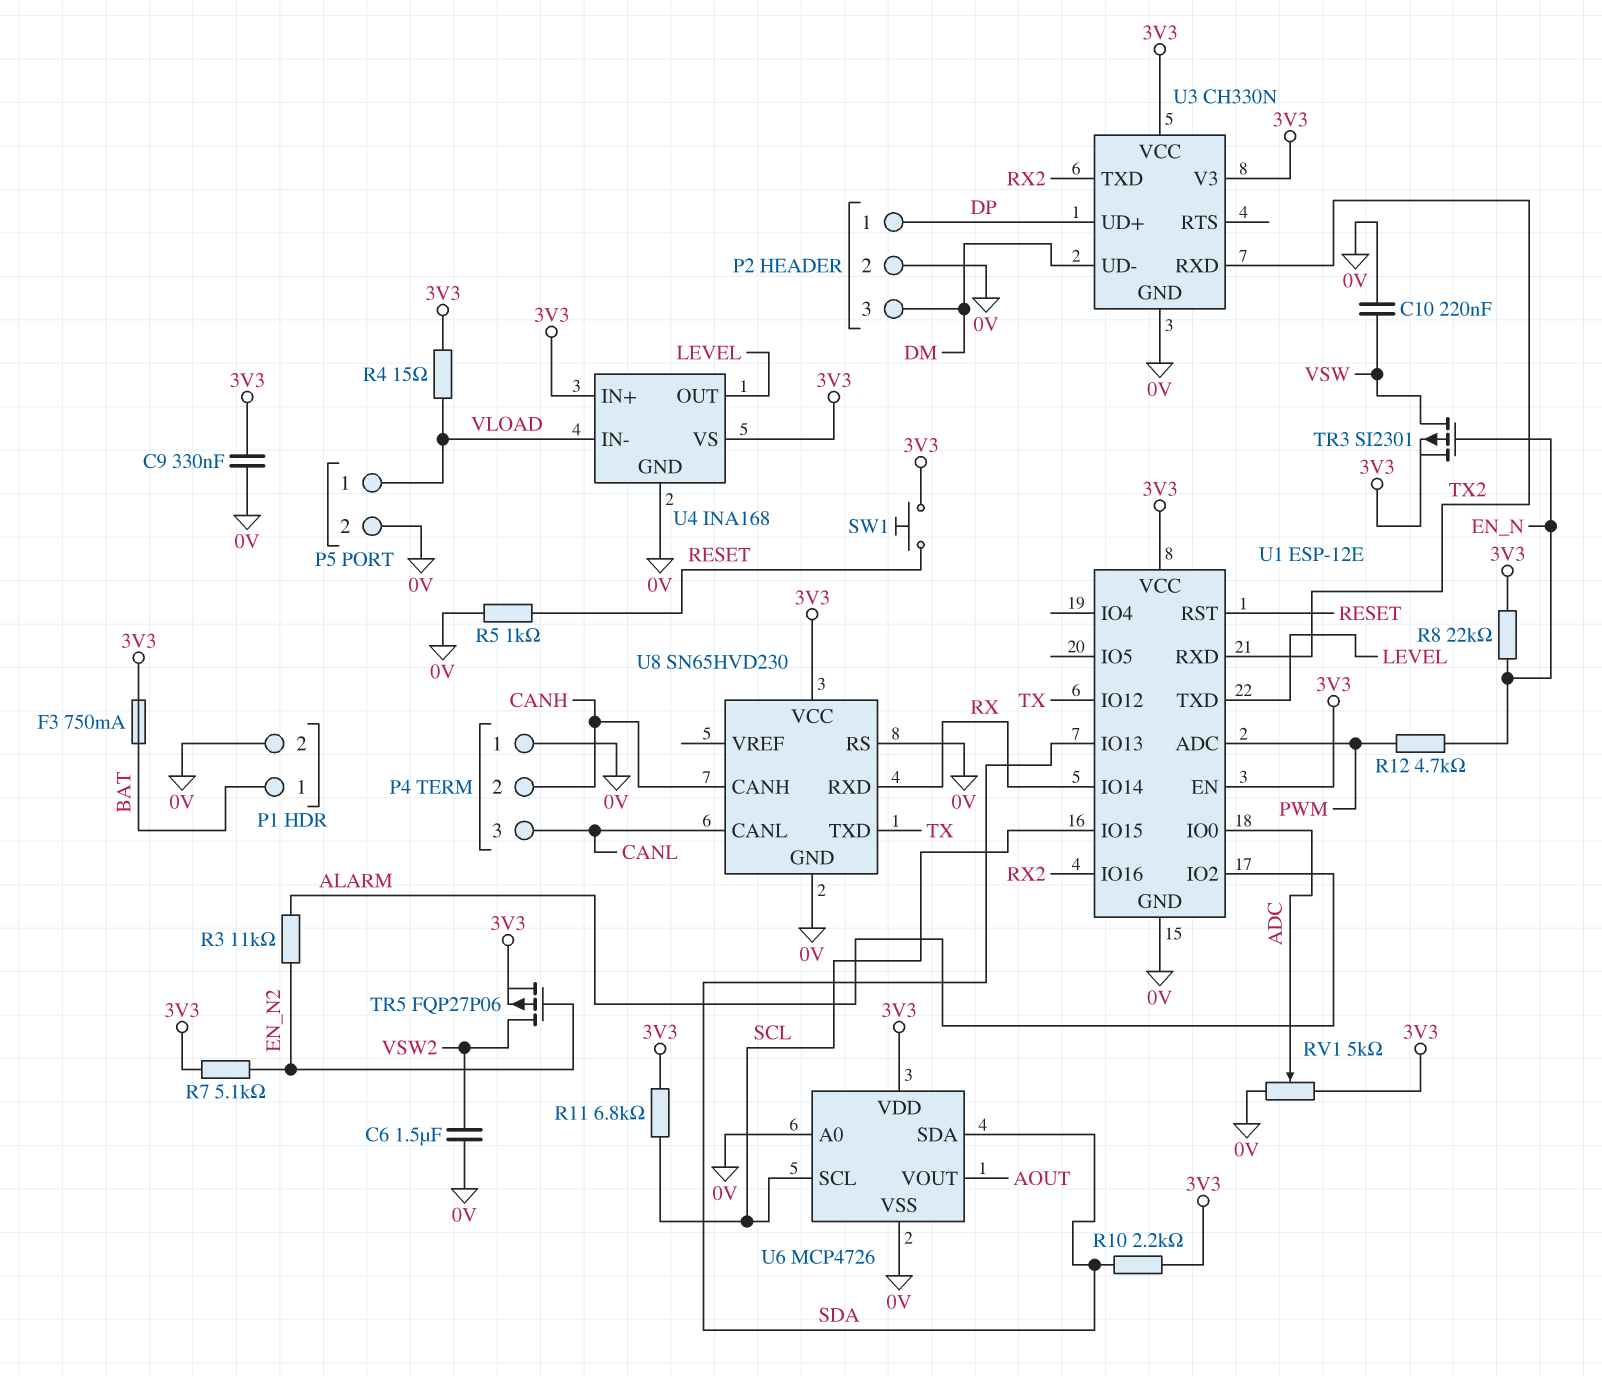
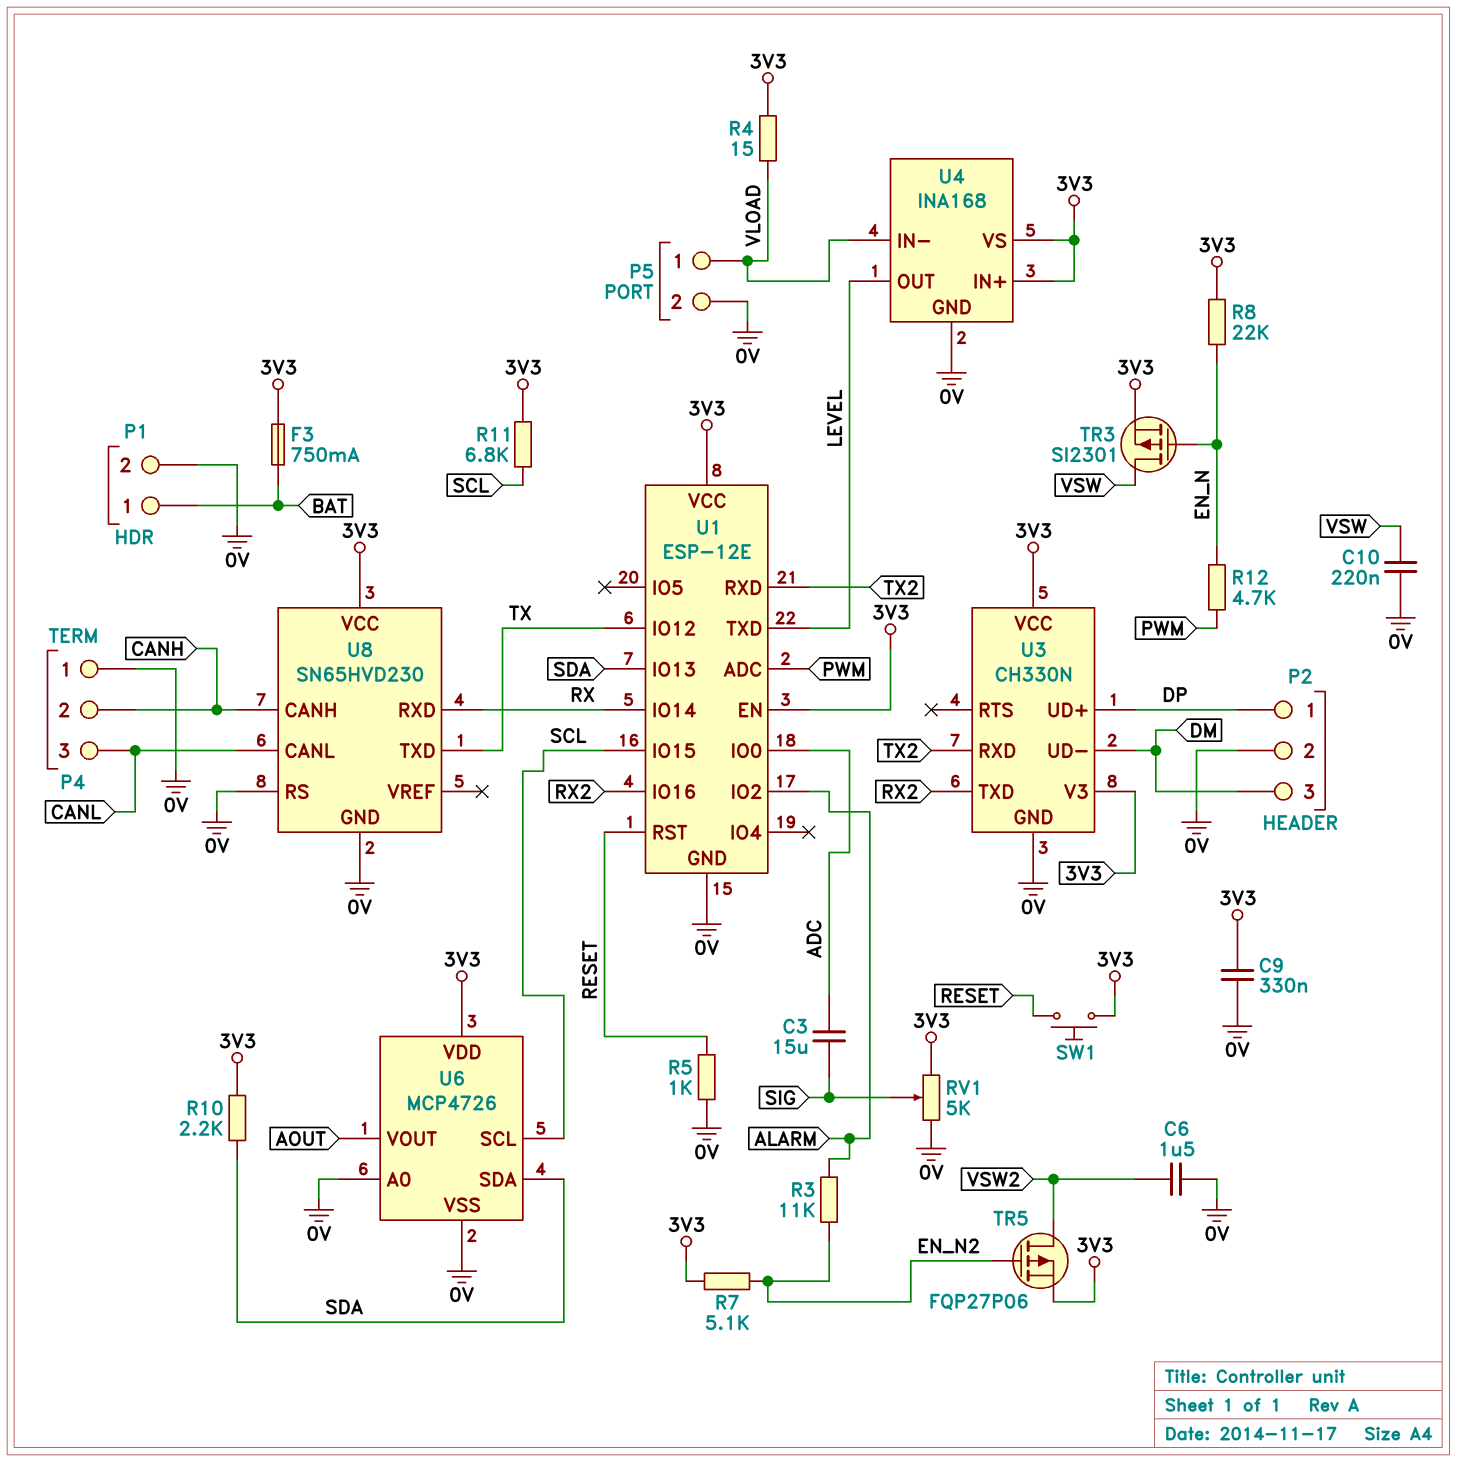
C3: none -> 15uF (ADC, SIG)
RV1: 5k (0V, 3V3, wiper ADC) -> 5k (0V, 3V3, wiper SIG)

